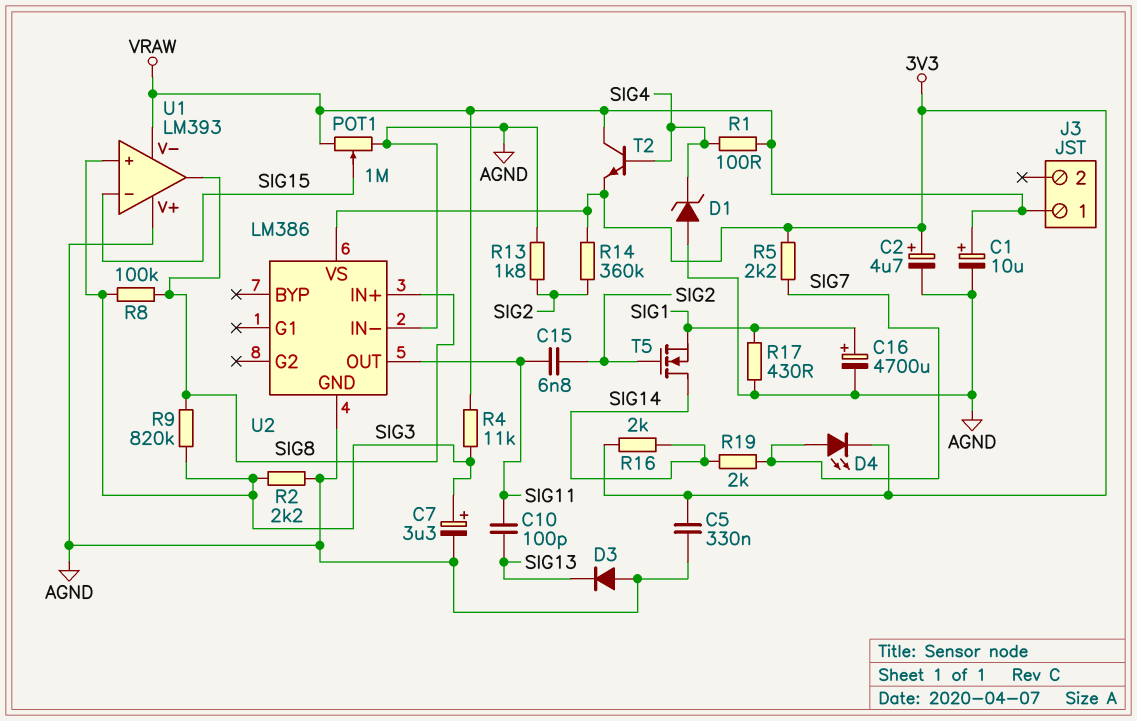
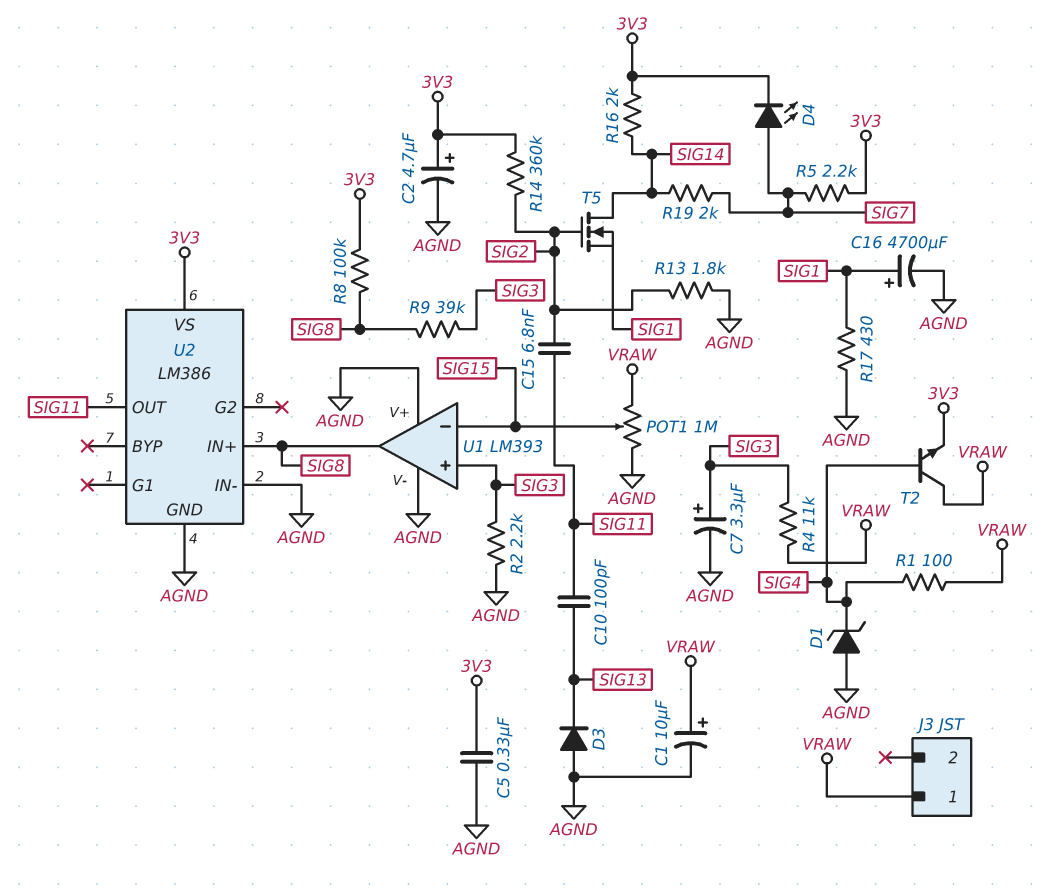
R8: 100k (SIG3, SIG8) -> 100k (3V3, SIG8)
R9: 820k (SIG3, SIG8) -> 39k (SIG3, SIG8)
U1 pin V-: VRAW -> AGND

